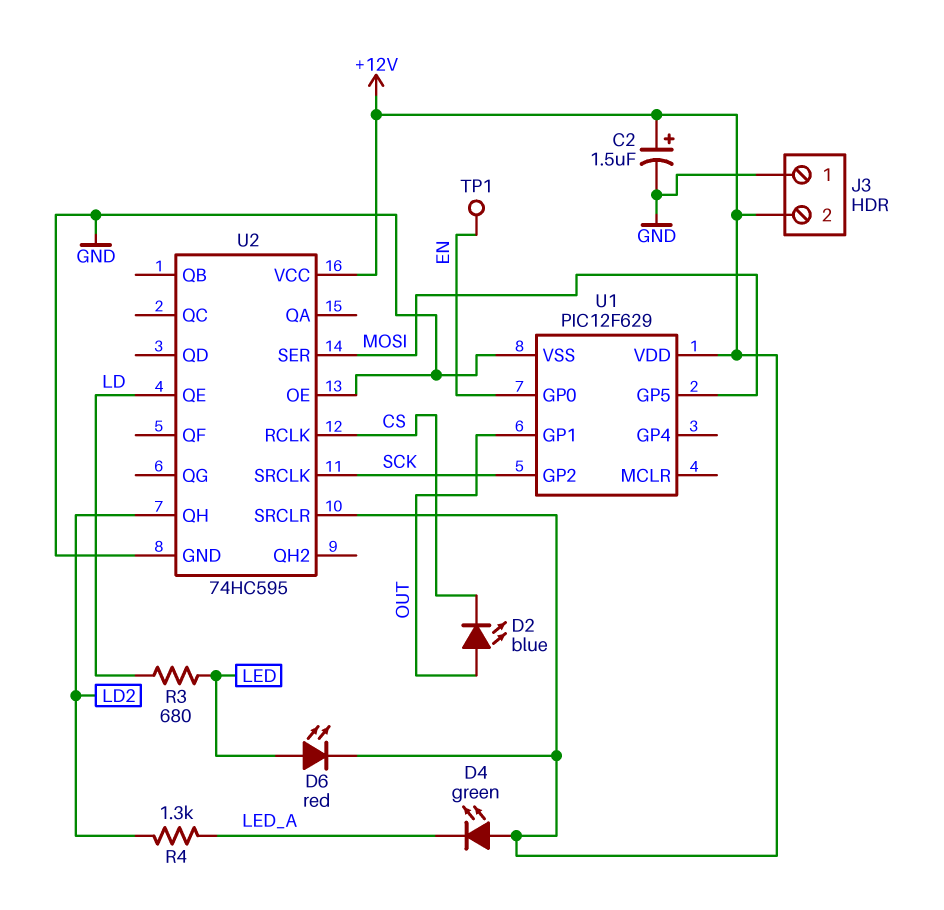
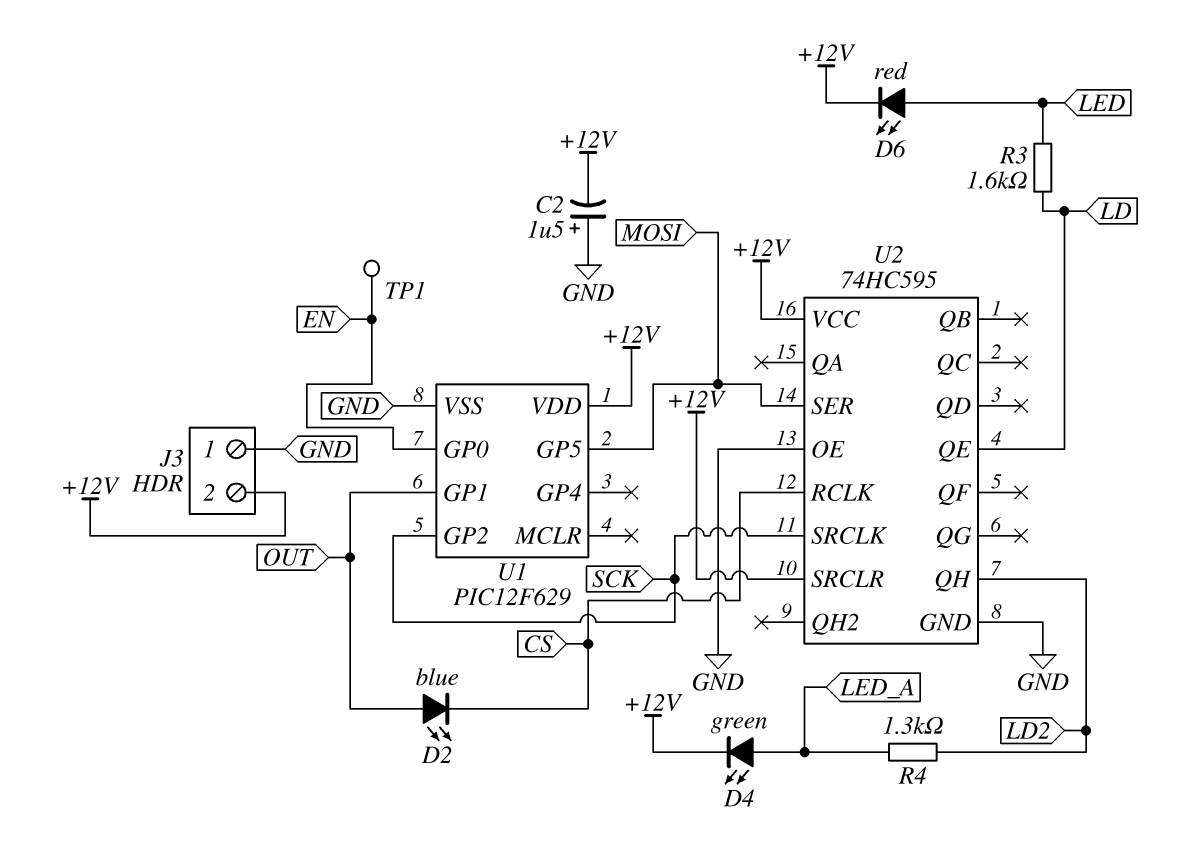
C2: 1.5uF (plus +12V, minus GND) -> 1.5uF (plus GND, minus +12V)
D4: LED green (A +12V, K LED_A) -> LED green (A LED_A, K +12V)
R3: 680 (LD, LED) -> 1.6k (LD, LED)

